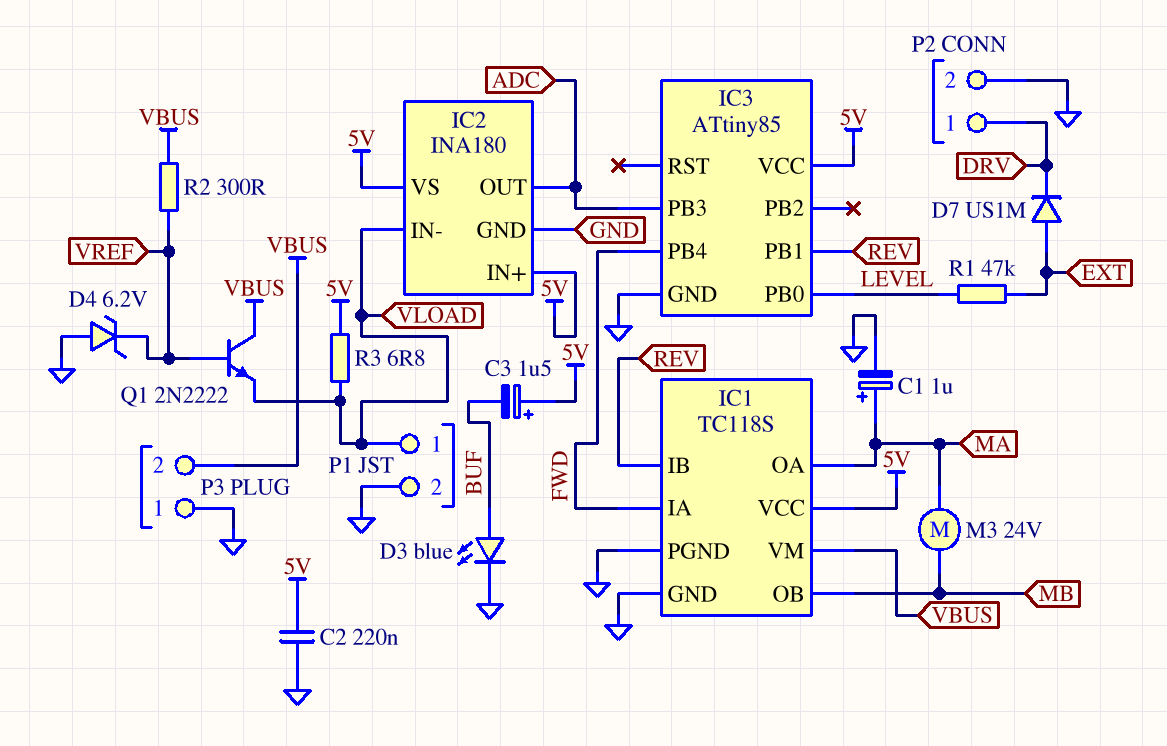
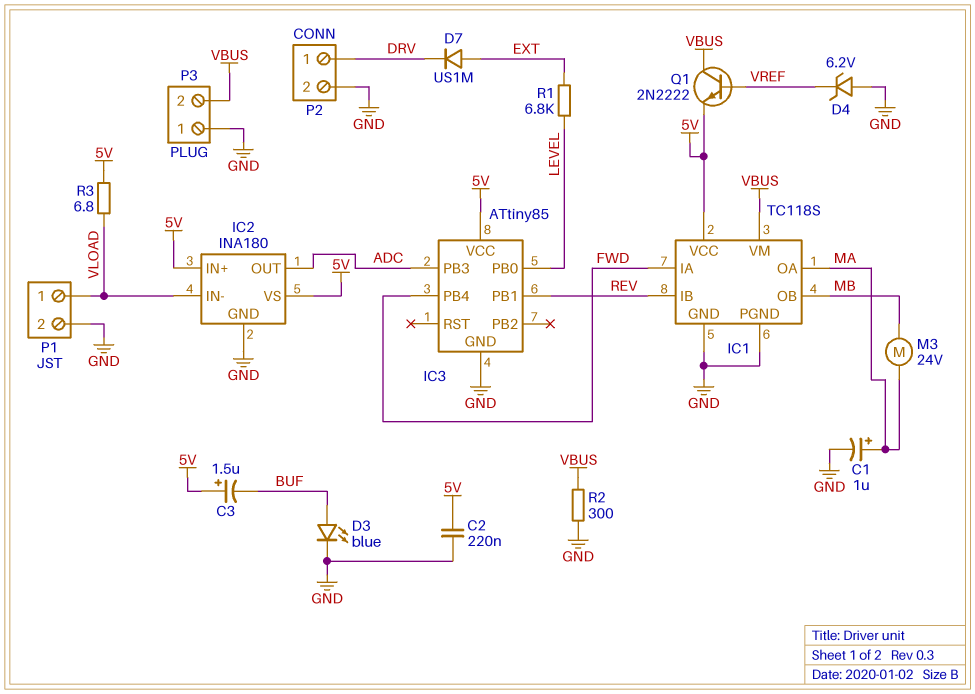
Q1: NPN 2N2222 (B VREF, C VBUS, E VLOAD) -> NPN 2N2222 (B VREF, C VBUS, E 5V)
R1: 47k (EXT, LEVEL) -> 6.8k (EXT, LEVEL)
R2: 300 (VBUS, VREF) -> 300 (GND, VBUS)

